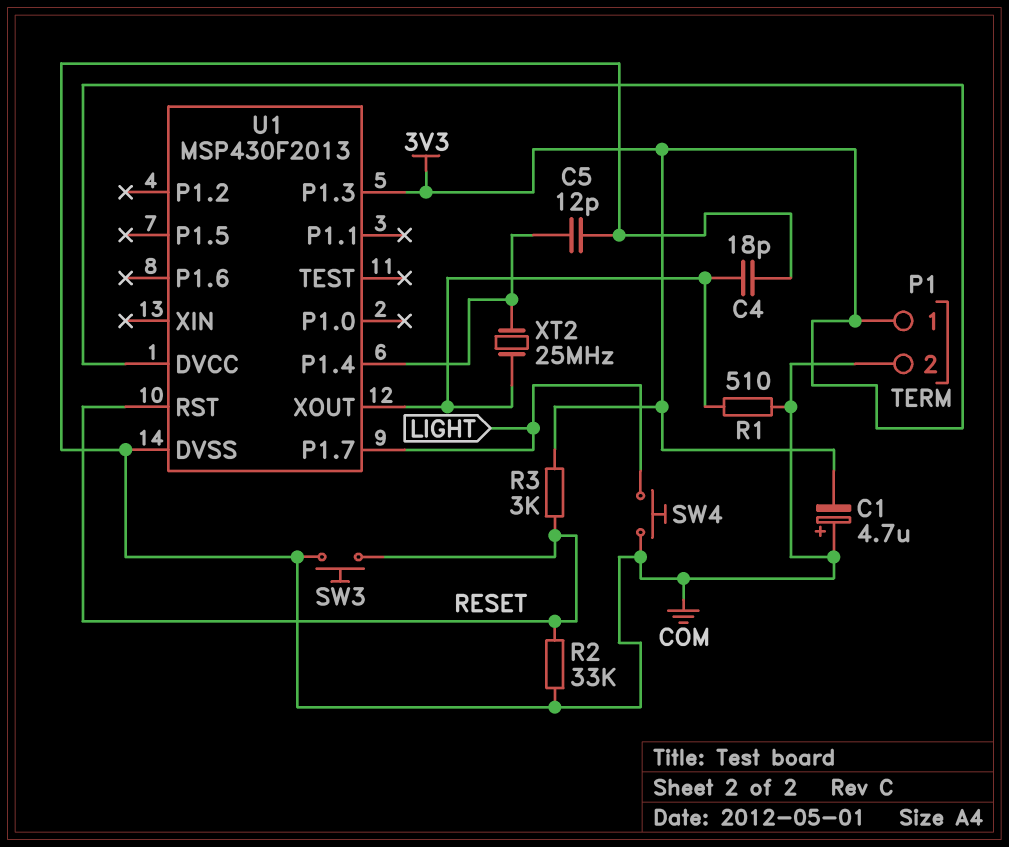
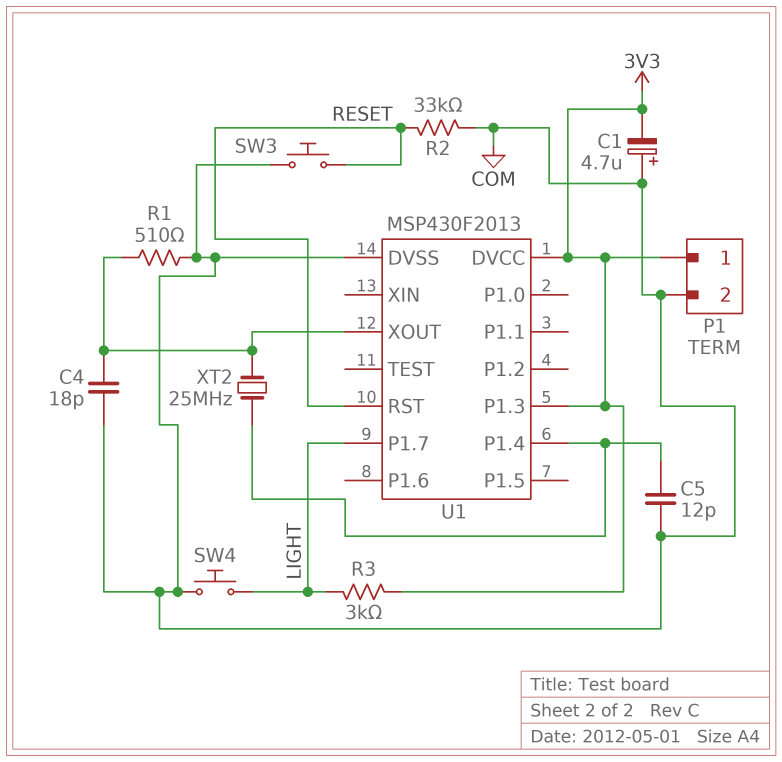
R3: 3k (3V3, RESET) -> 3k (3V3, LIGHT)

